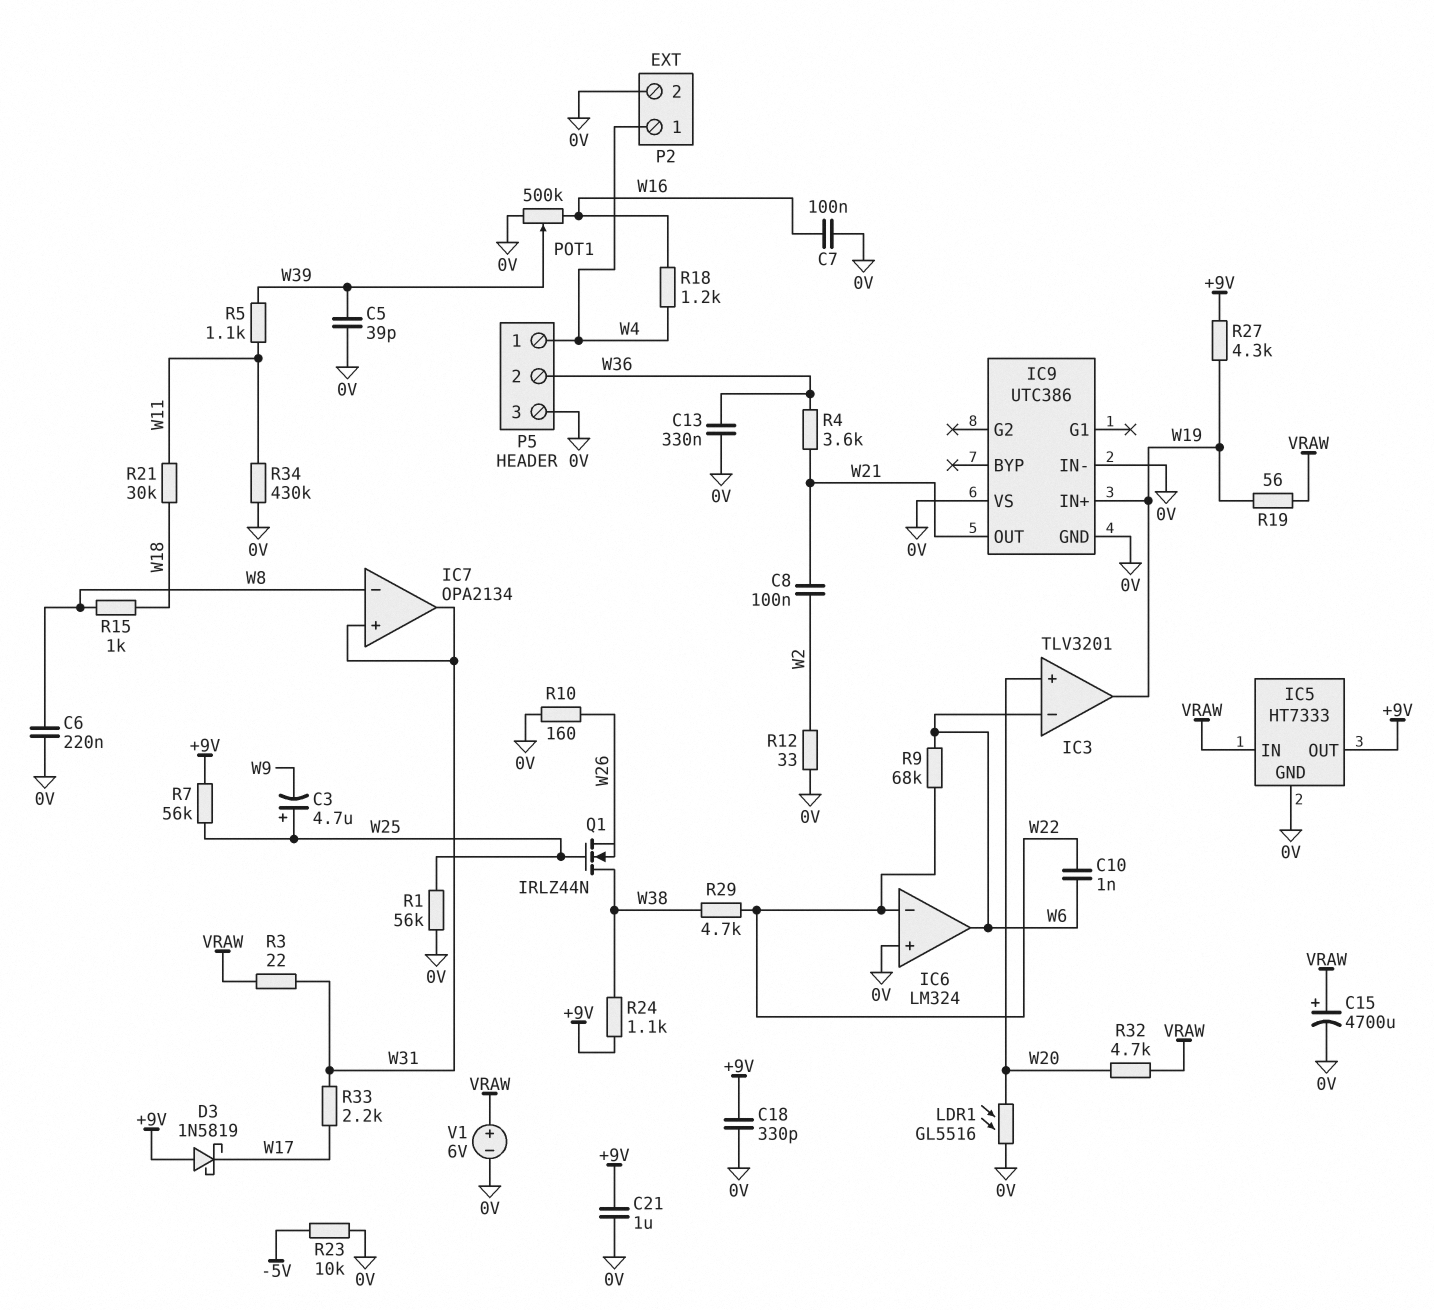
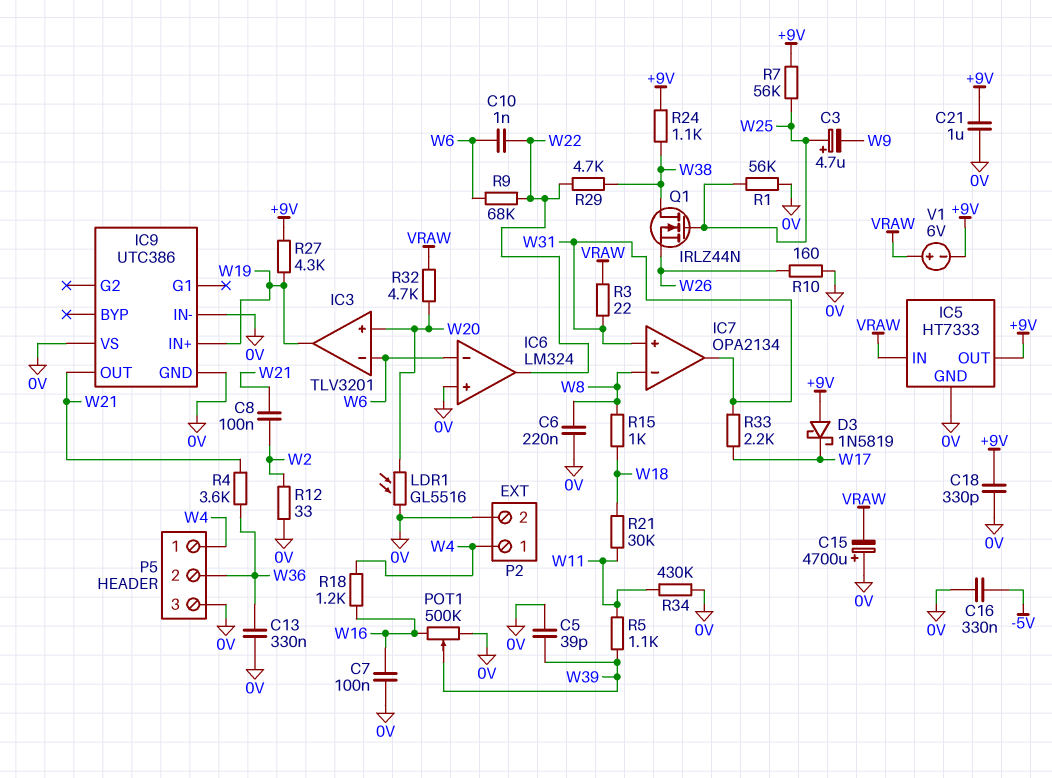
C15: 4700uF (plus VRAW, minus 0V) -> 4700uF (plus 0V, minus VRAW)
C16: none -> 330nF (-5V, 0V)
IC6 pin in-: W22 -> W6
IC6 pin out: W6 -> W22
R19: 56 (VRAW, W19) -> none
R23: 10k (-5V, 0V) -> none
V1: 6V (plus VRAW, minus 0V) -> 6V (plus VRAW, minus +9V)

